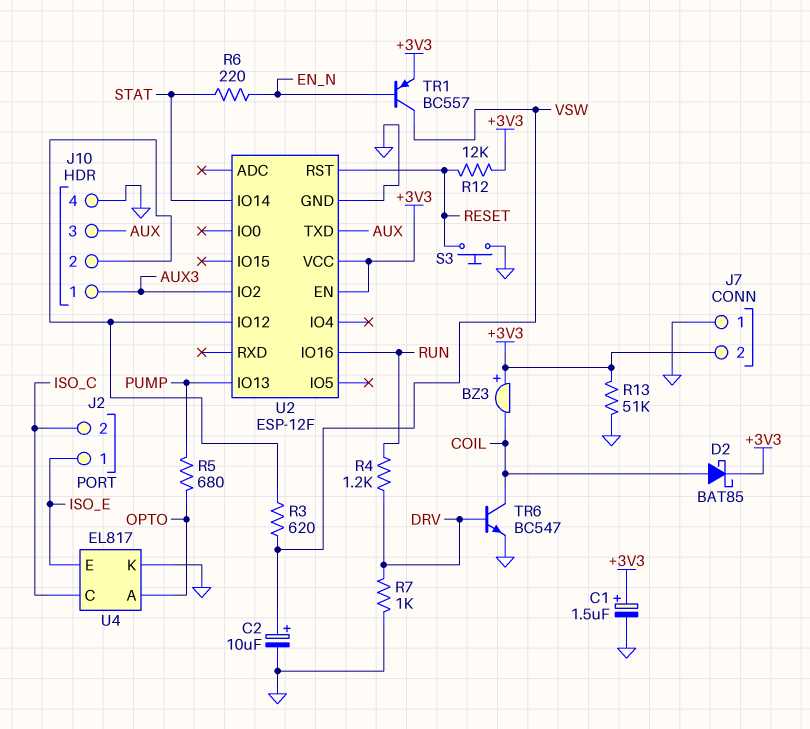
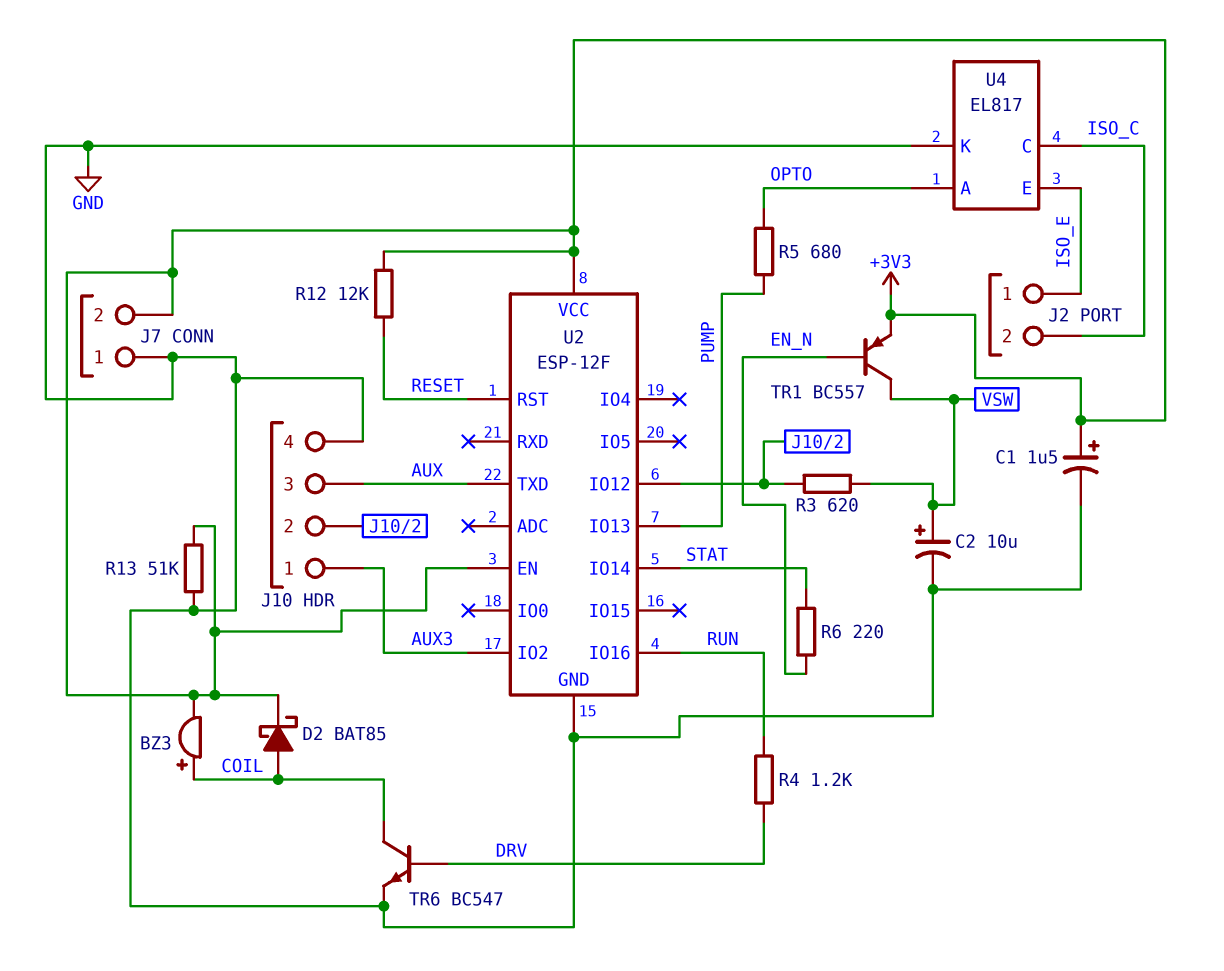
BZ3: buzzer (plus +3V3, minus COIL) -> buzzer (plus COIL, minus +3V3)
R7: 1k (DRV, GND) -> none
S3: button (GND, RESET) -> none

